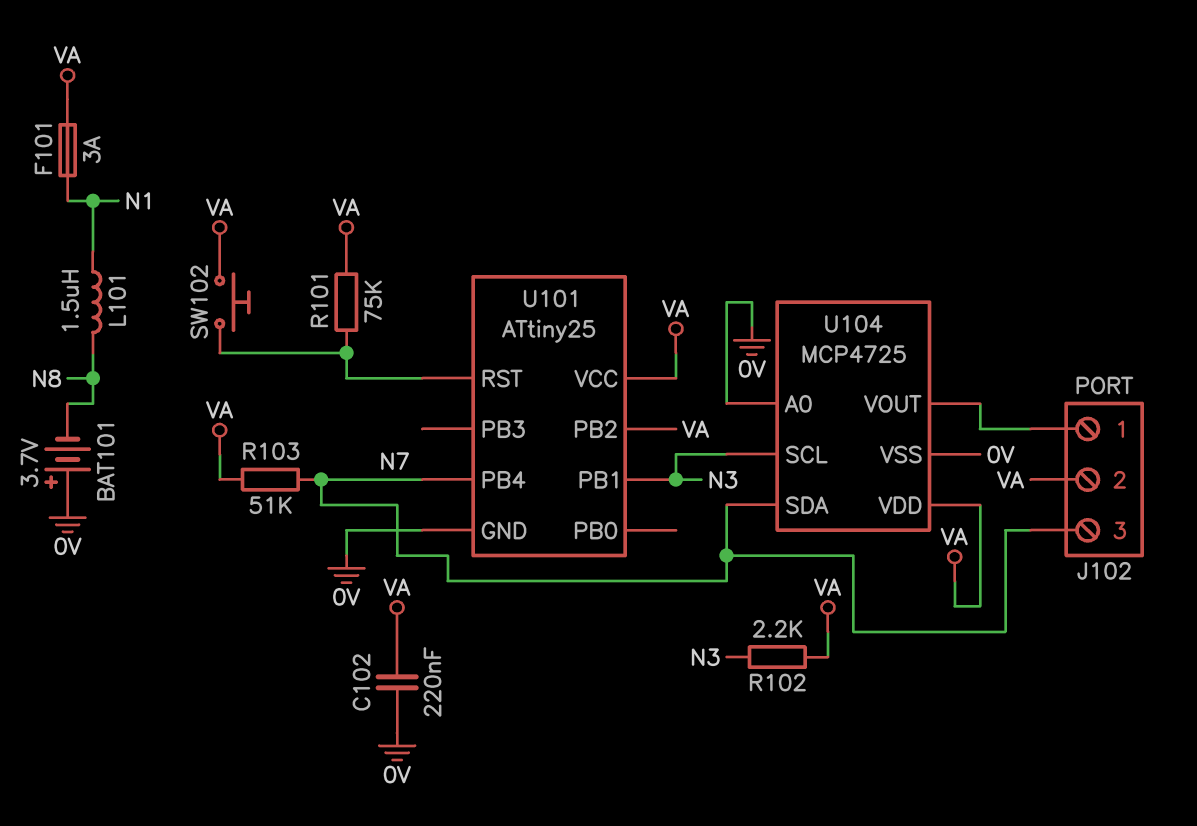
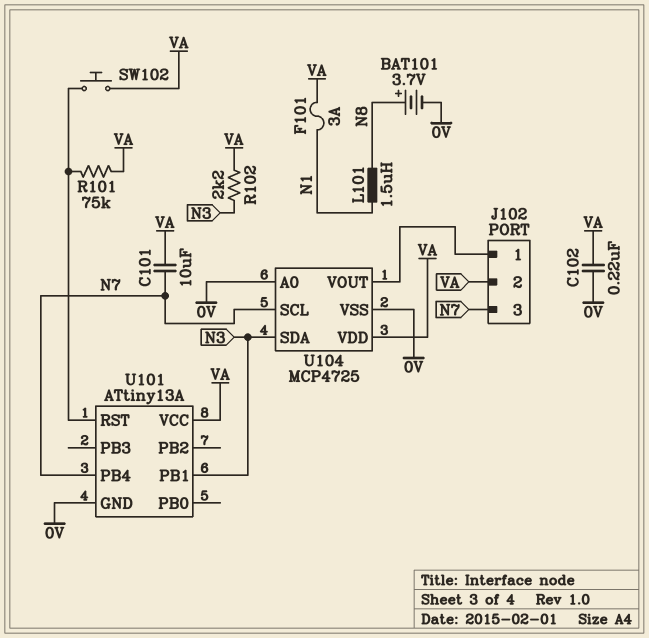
BAT101: 3.7V (plus 0V, minus N8) -> 3.7V (plus N8, minus 0V)
C101: none -> 10uF (N7, VA)
R103: 51k (N7, VA) -> none
U101: ATtiny25 -> ATtiny13A
U101 pin PB2: VA -> none
U104 pin SCL: N3 -> N7
U104 pin SDA: N7 -> N3

